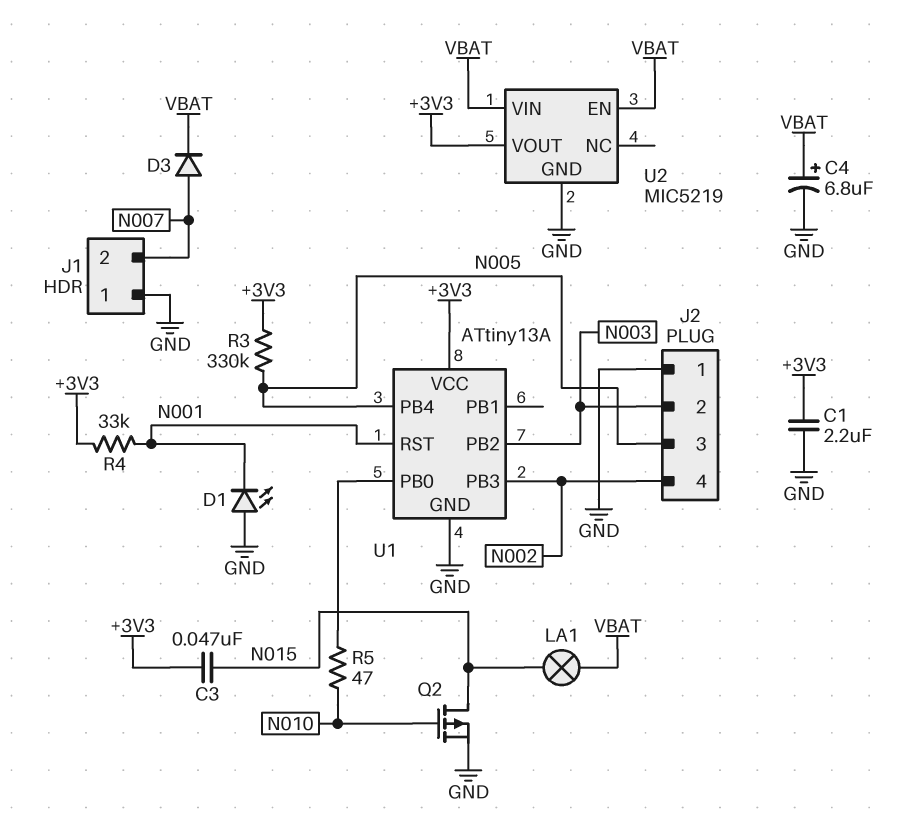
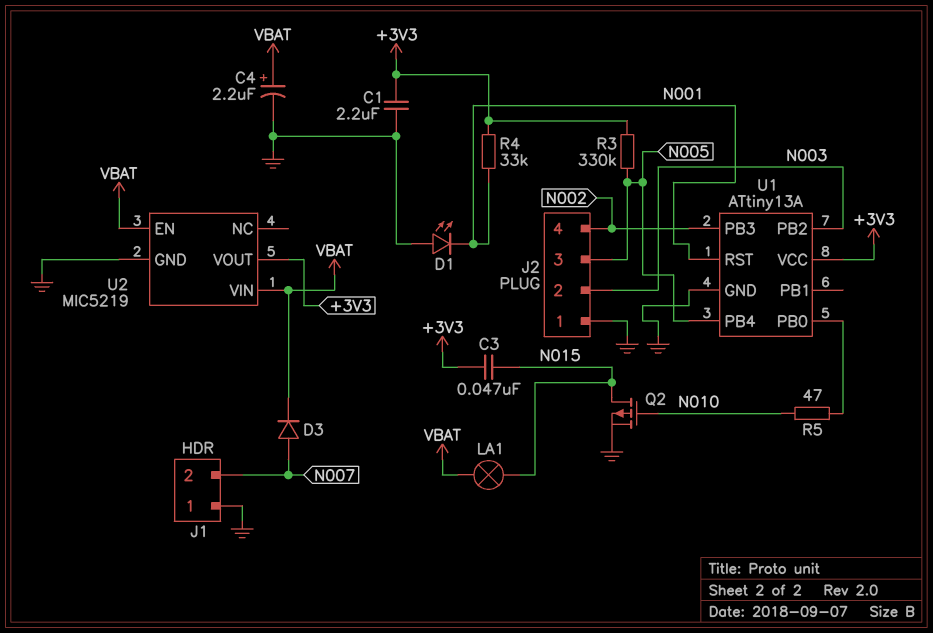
C4: 6.8uF (plus VBAT, minus GND) -> 2.2uF (plus VBAT, minus GND)

